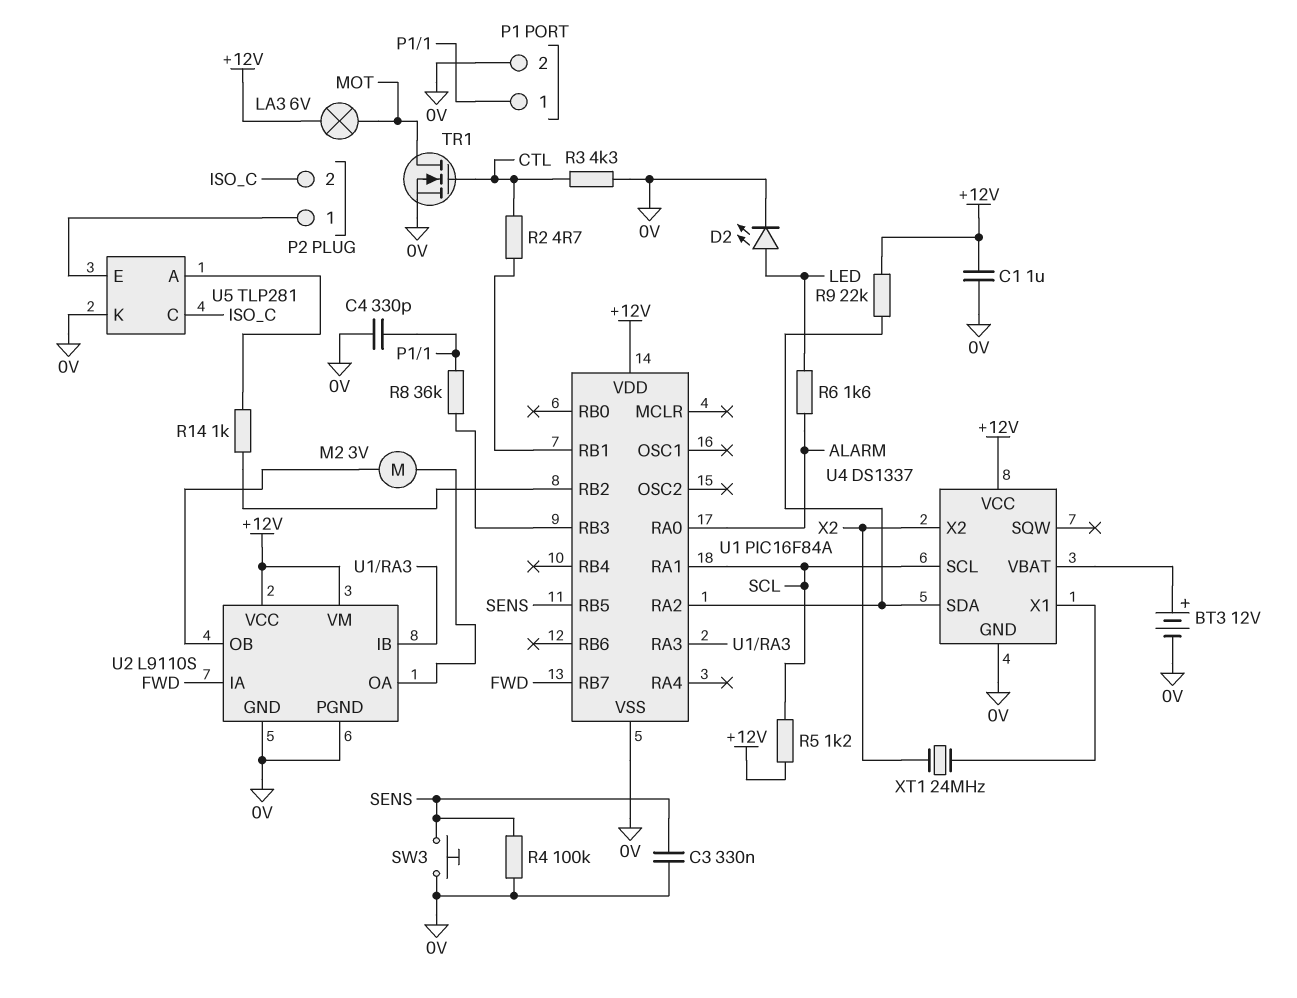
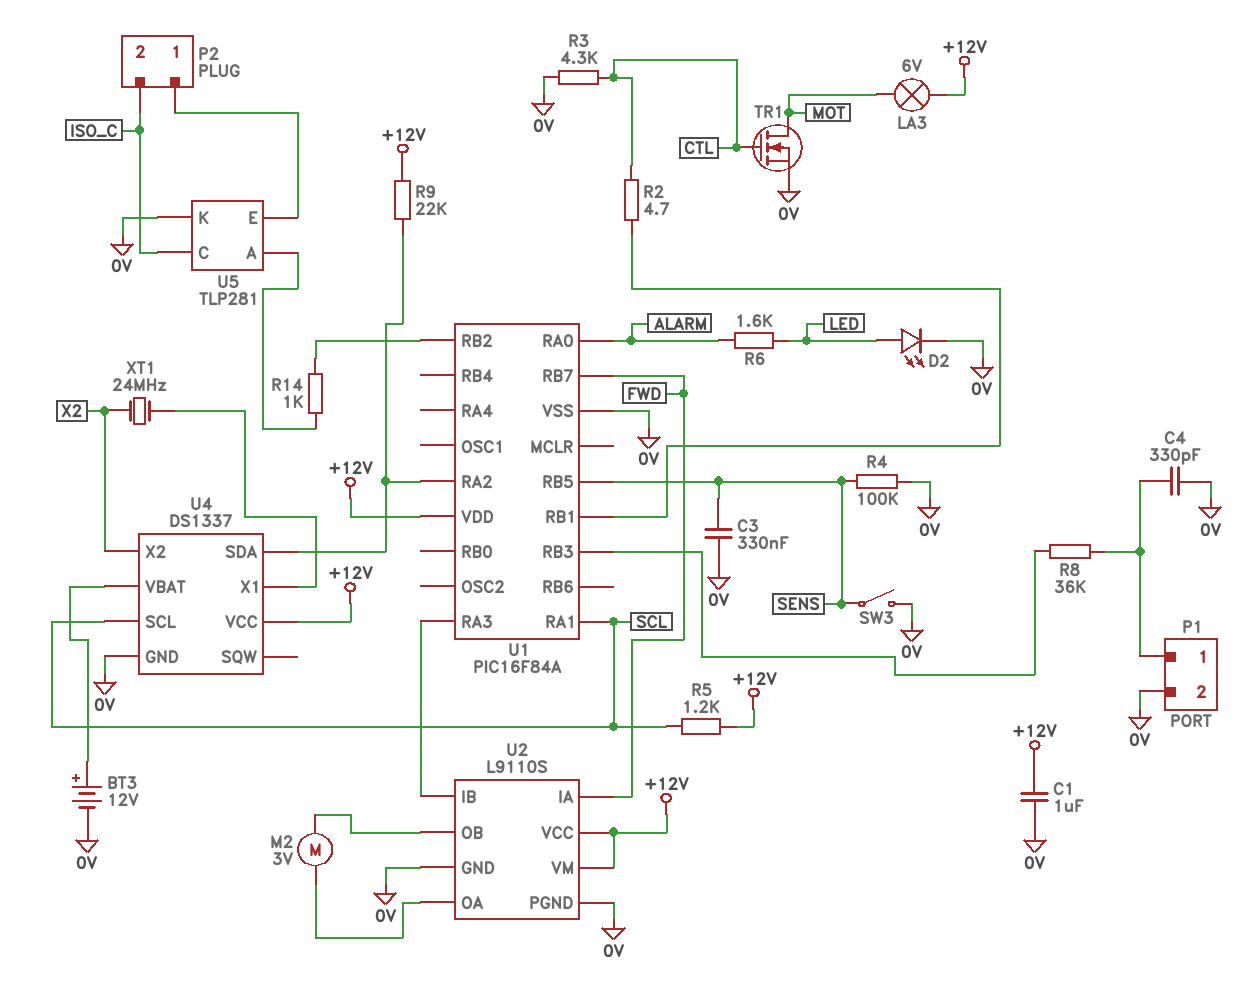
SW3: button (0V, SENS) -> switch (0V, SENS)

